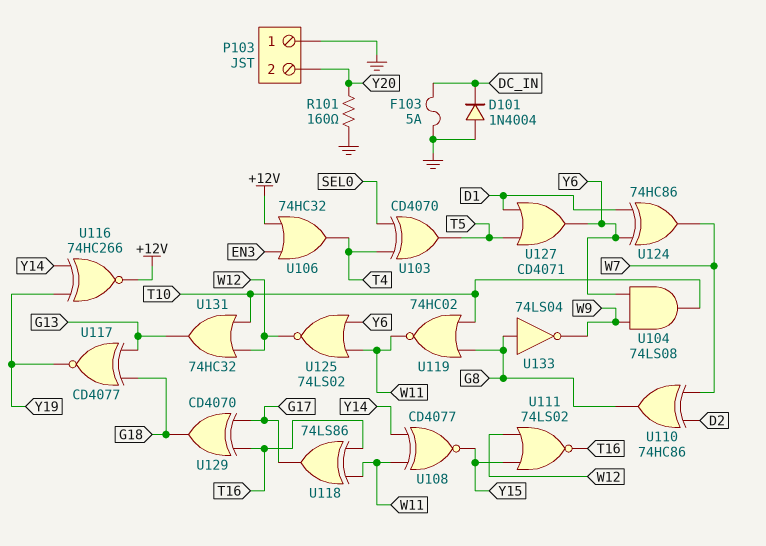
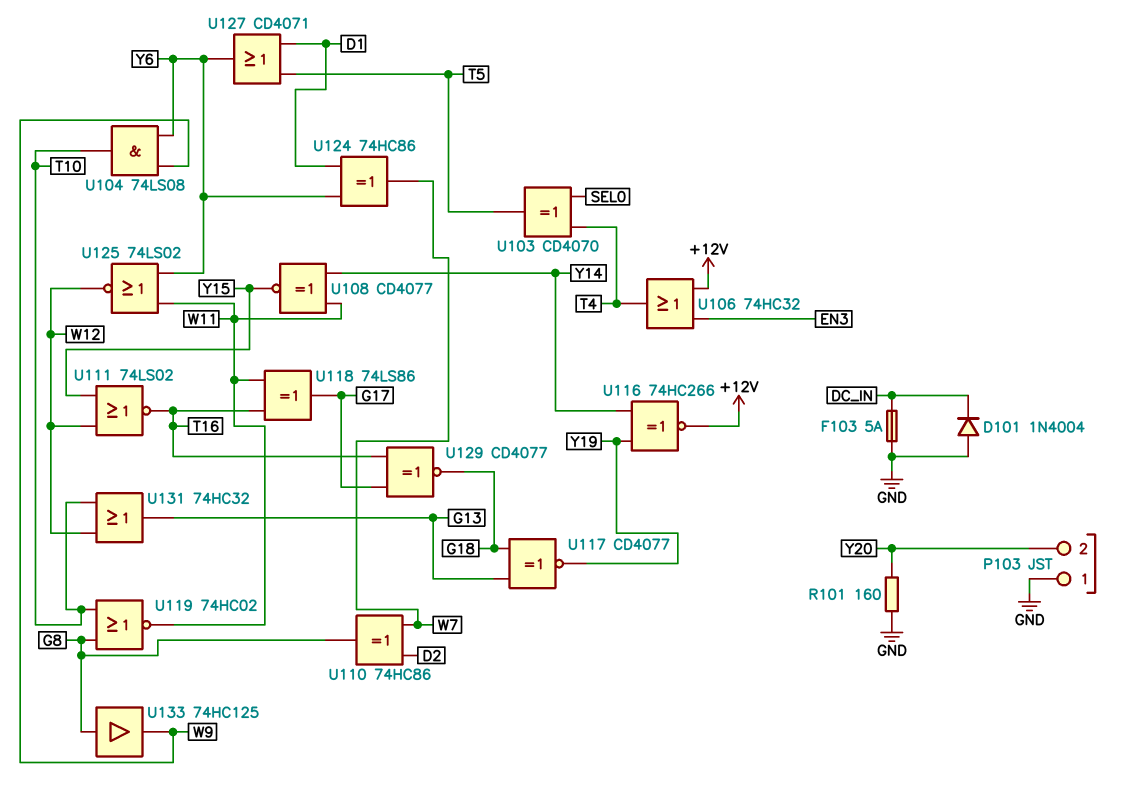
U129: XOR CD4070 (in G17, in T16, out G18) -> XNOR CD4077 (in G17, in T16, out G18)
U133: NOT 74LS04 (in G8, out W9) -> buffer 74HC125 (in G8, out W9)

